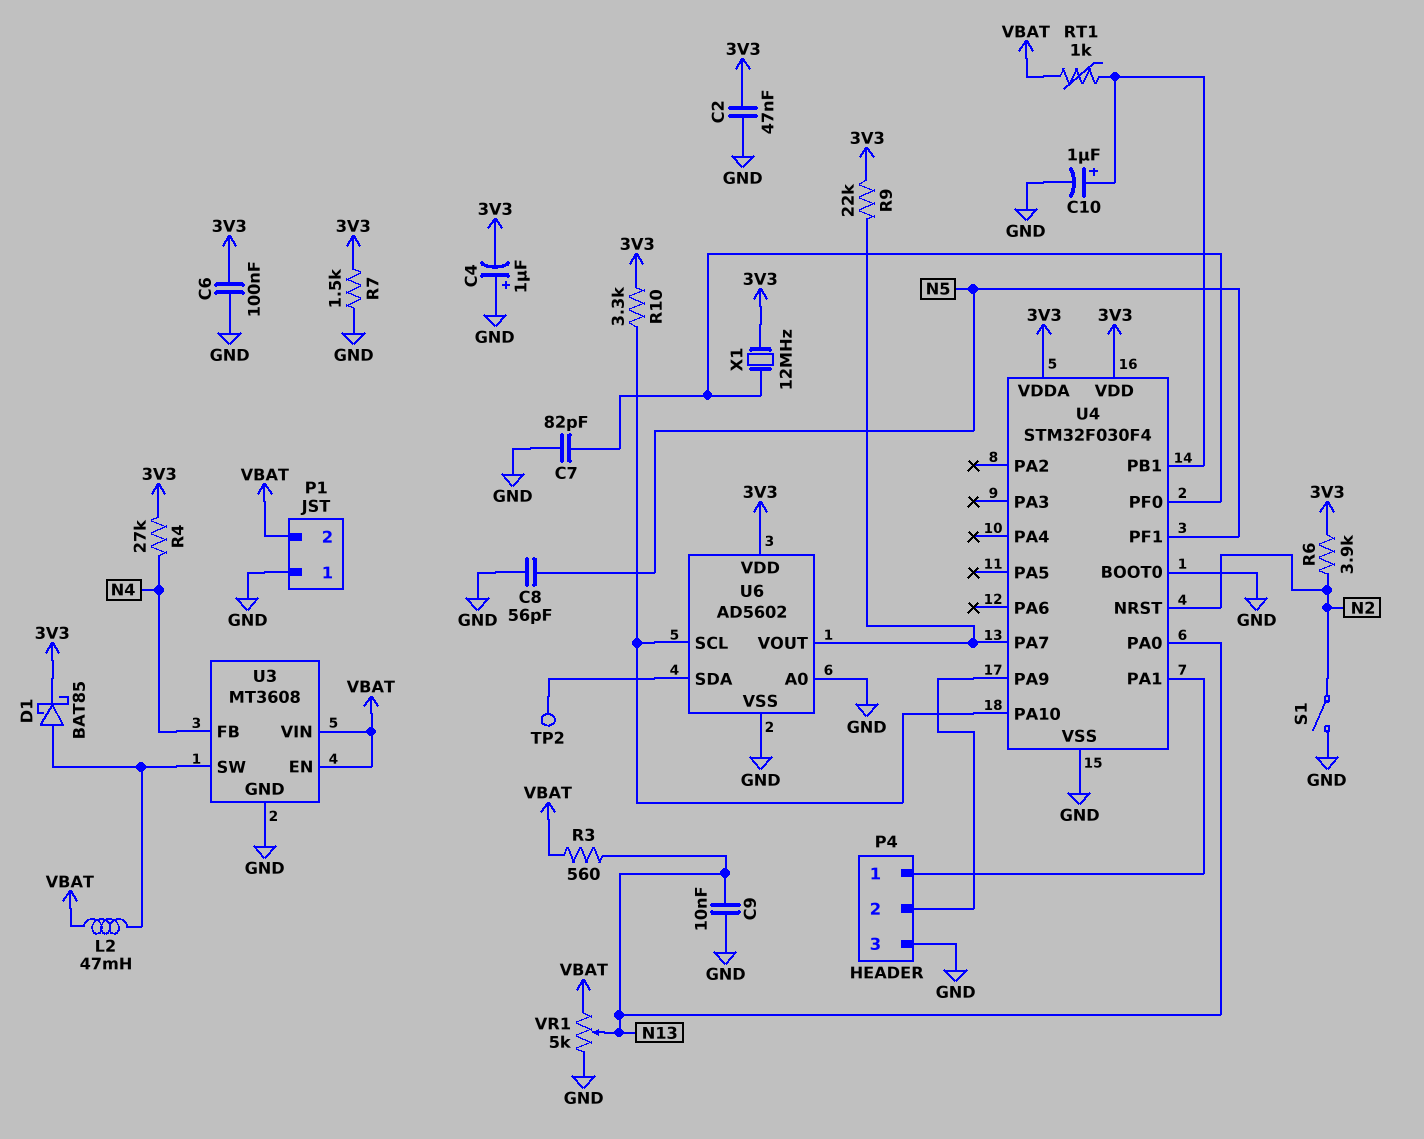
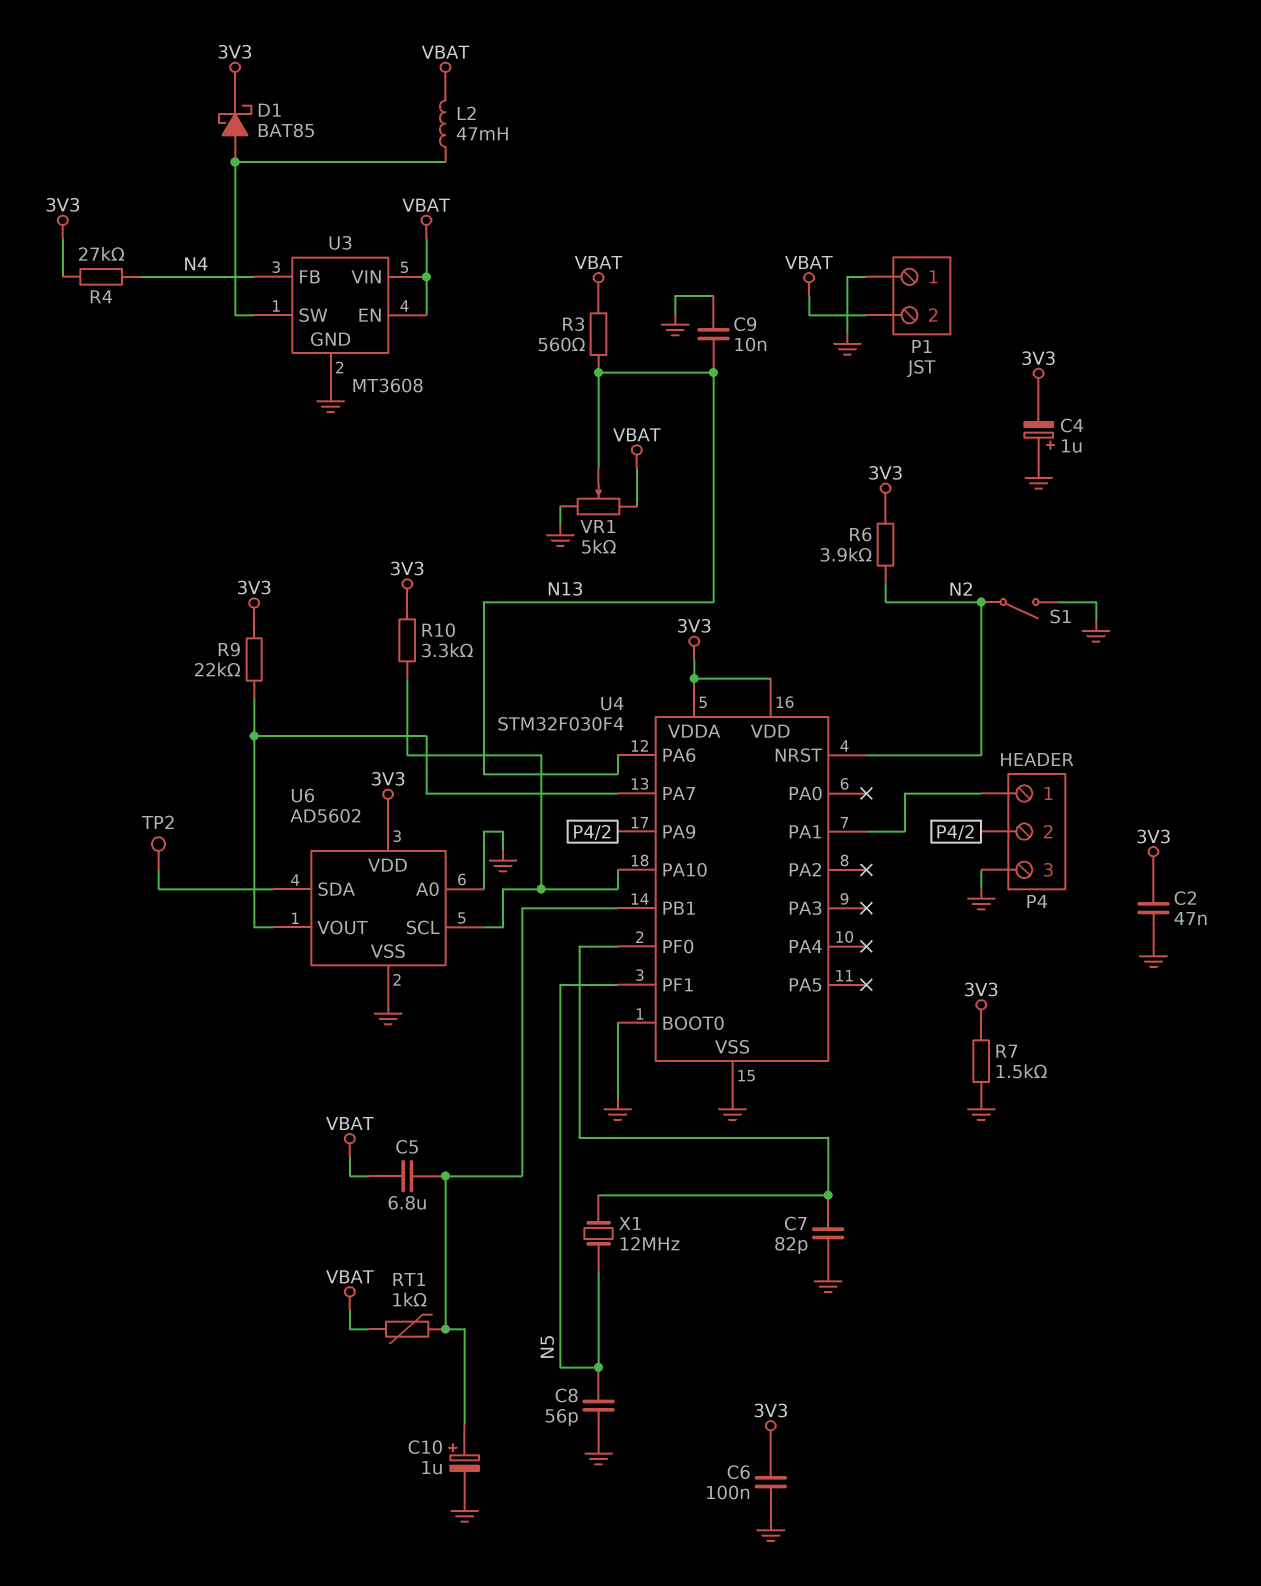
C5: none -> 6.8uF (U4/PB1, VBAT)
U4 pin PA0: N13 -> none
U4 pin PA6: none -> N13
X1: 12MHz (3V3, U4/PF0) -> 12MHz (N5, U4/PF0)

